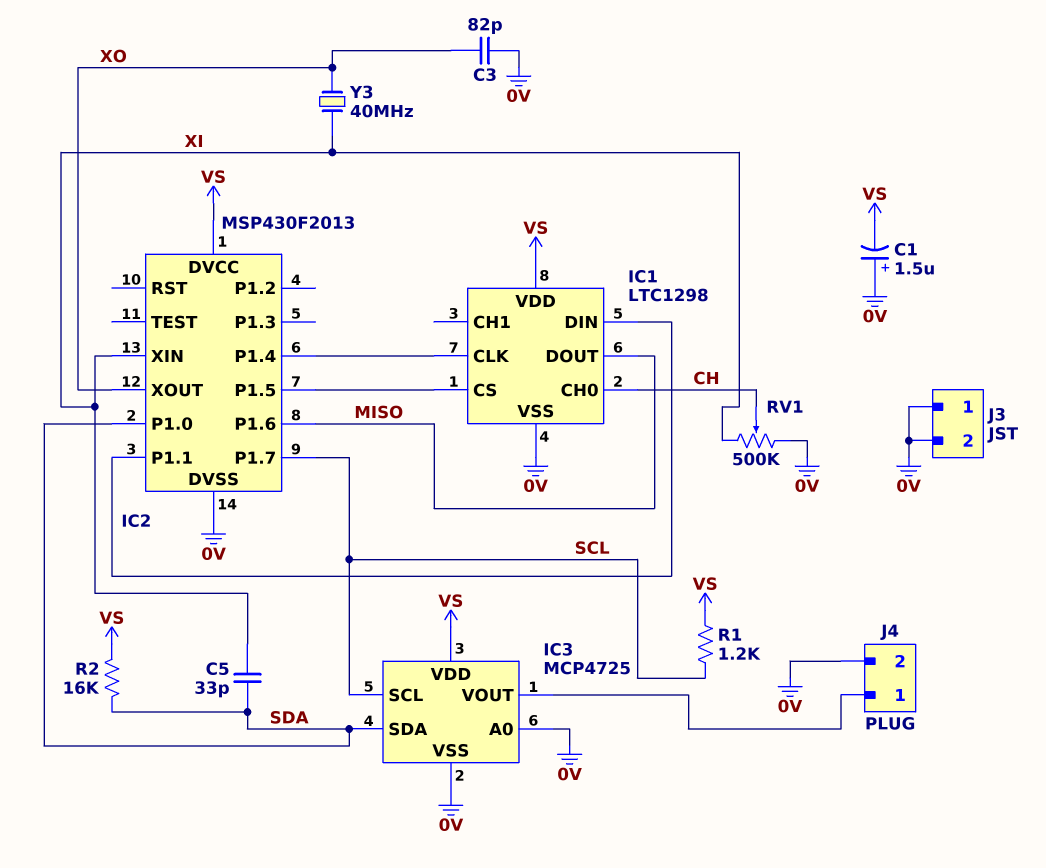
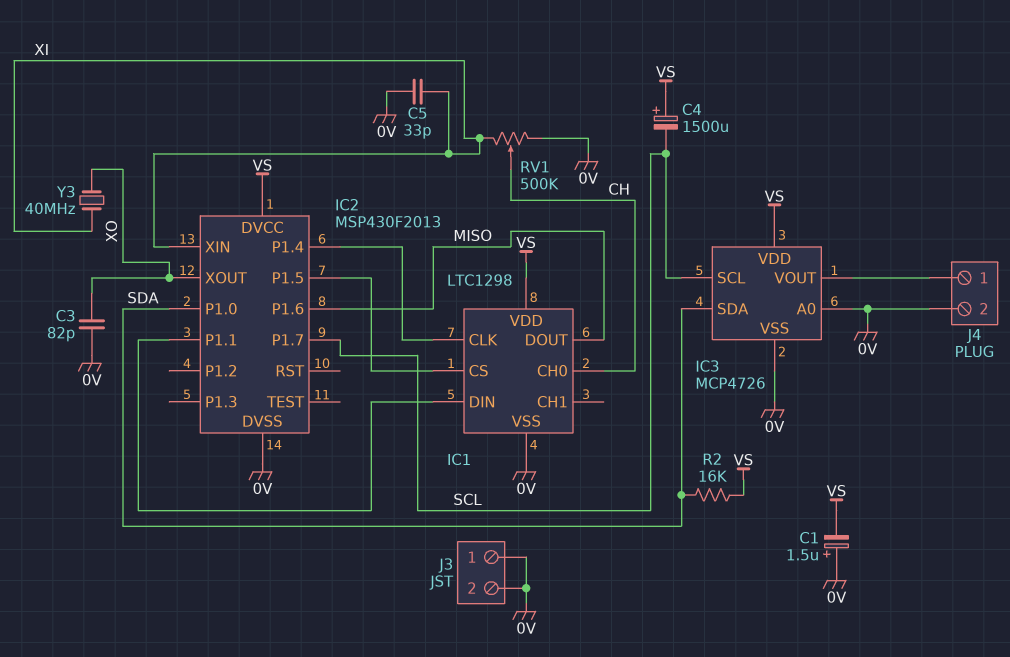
C4: none -> 1500uF (plus VS, minus SCL)
C5: 33pF (SDA, XI) -> 33pF (0V, XI)
IC3: MCP4725 -> MCP4726
R1: 1.2k (SCL, VS) -> none

